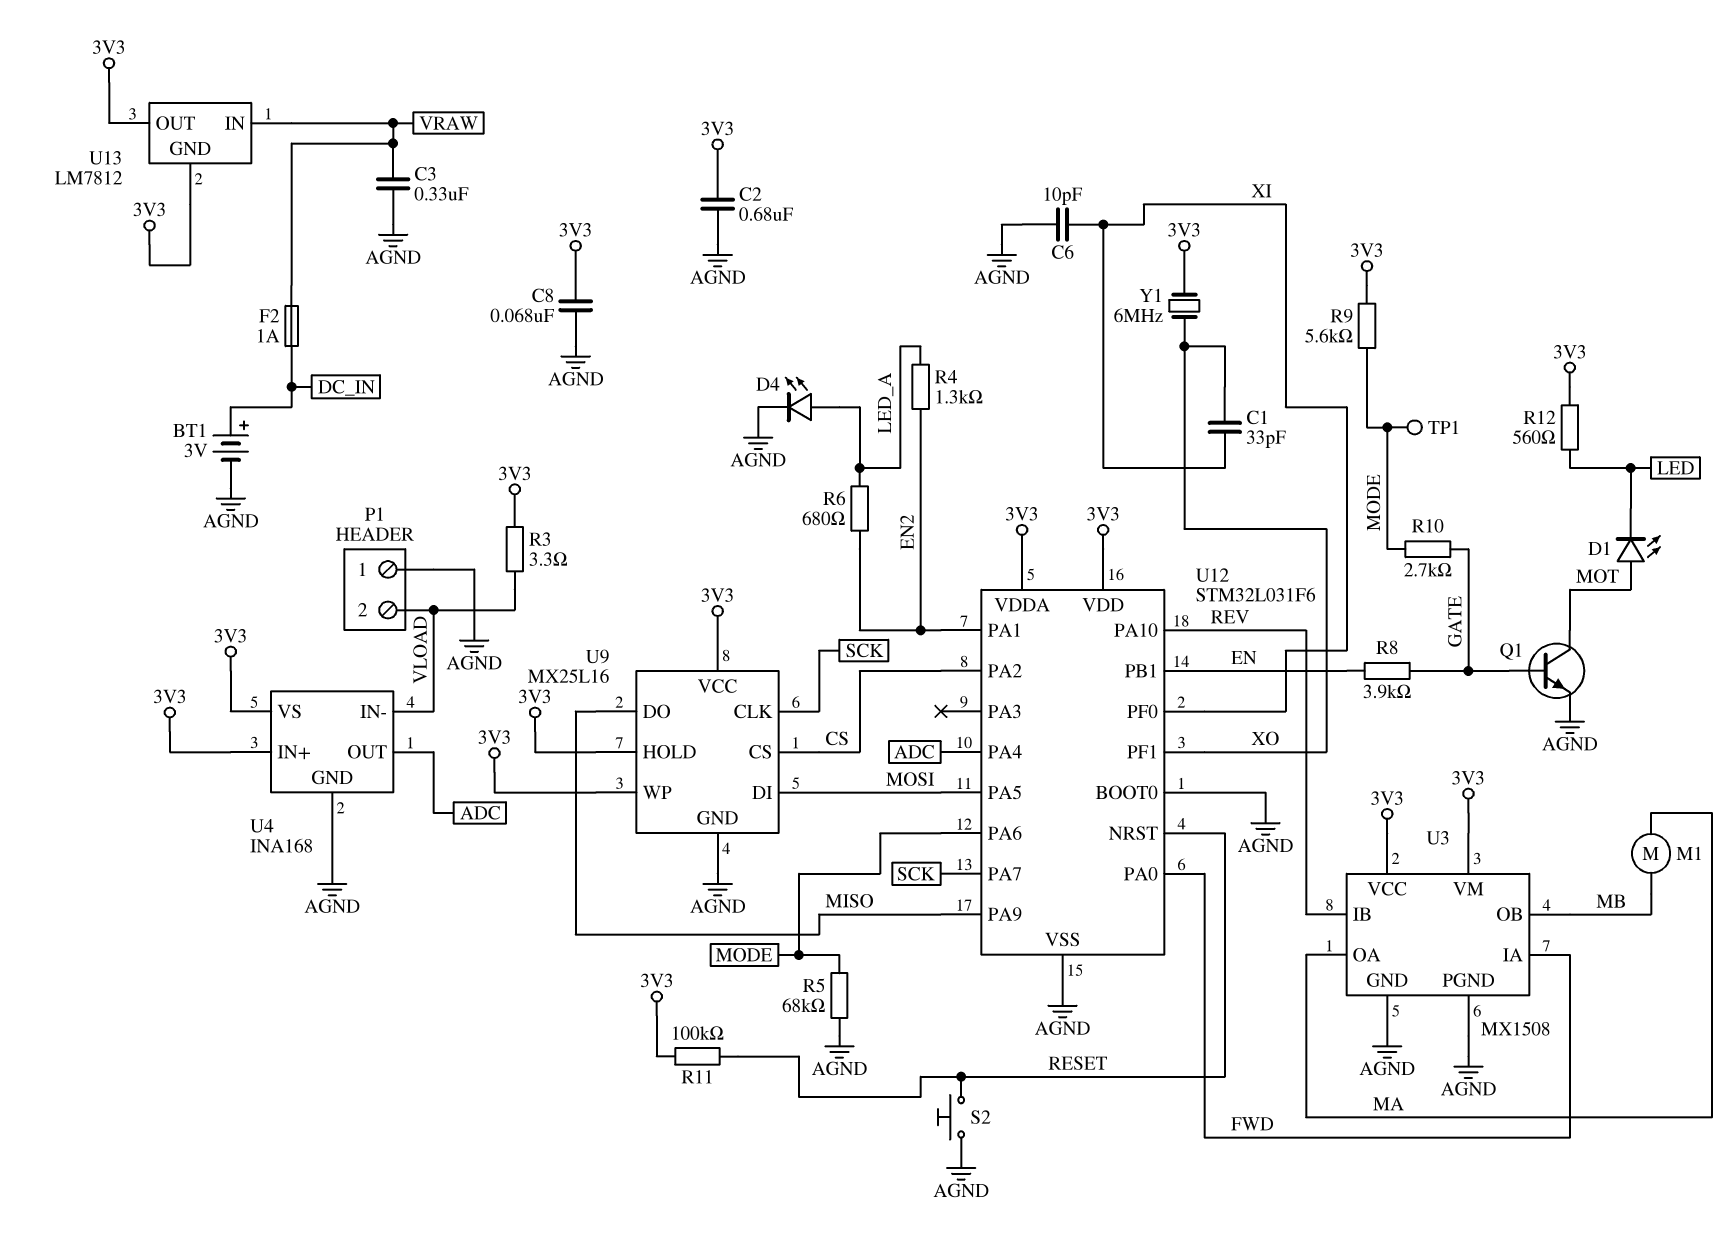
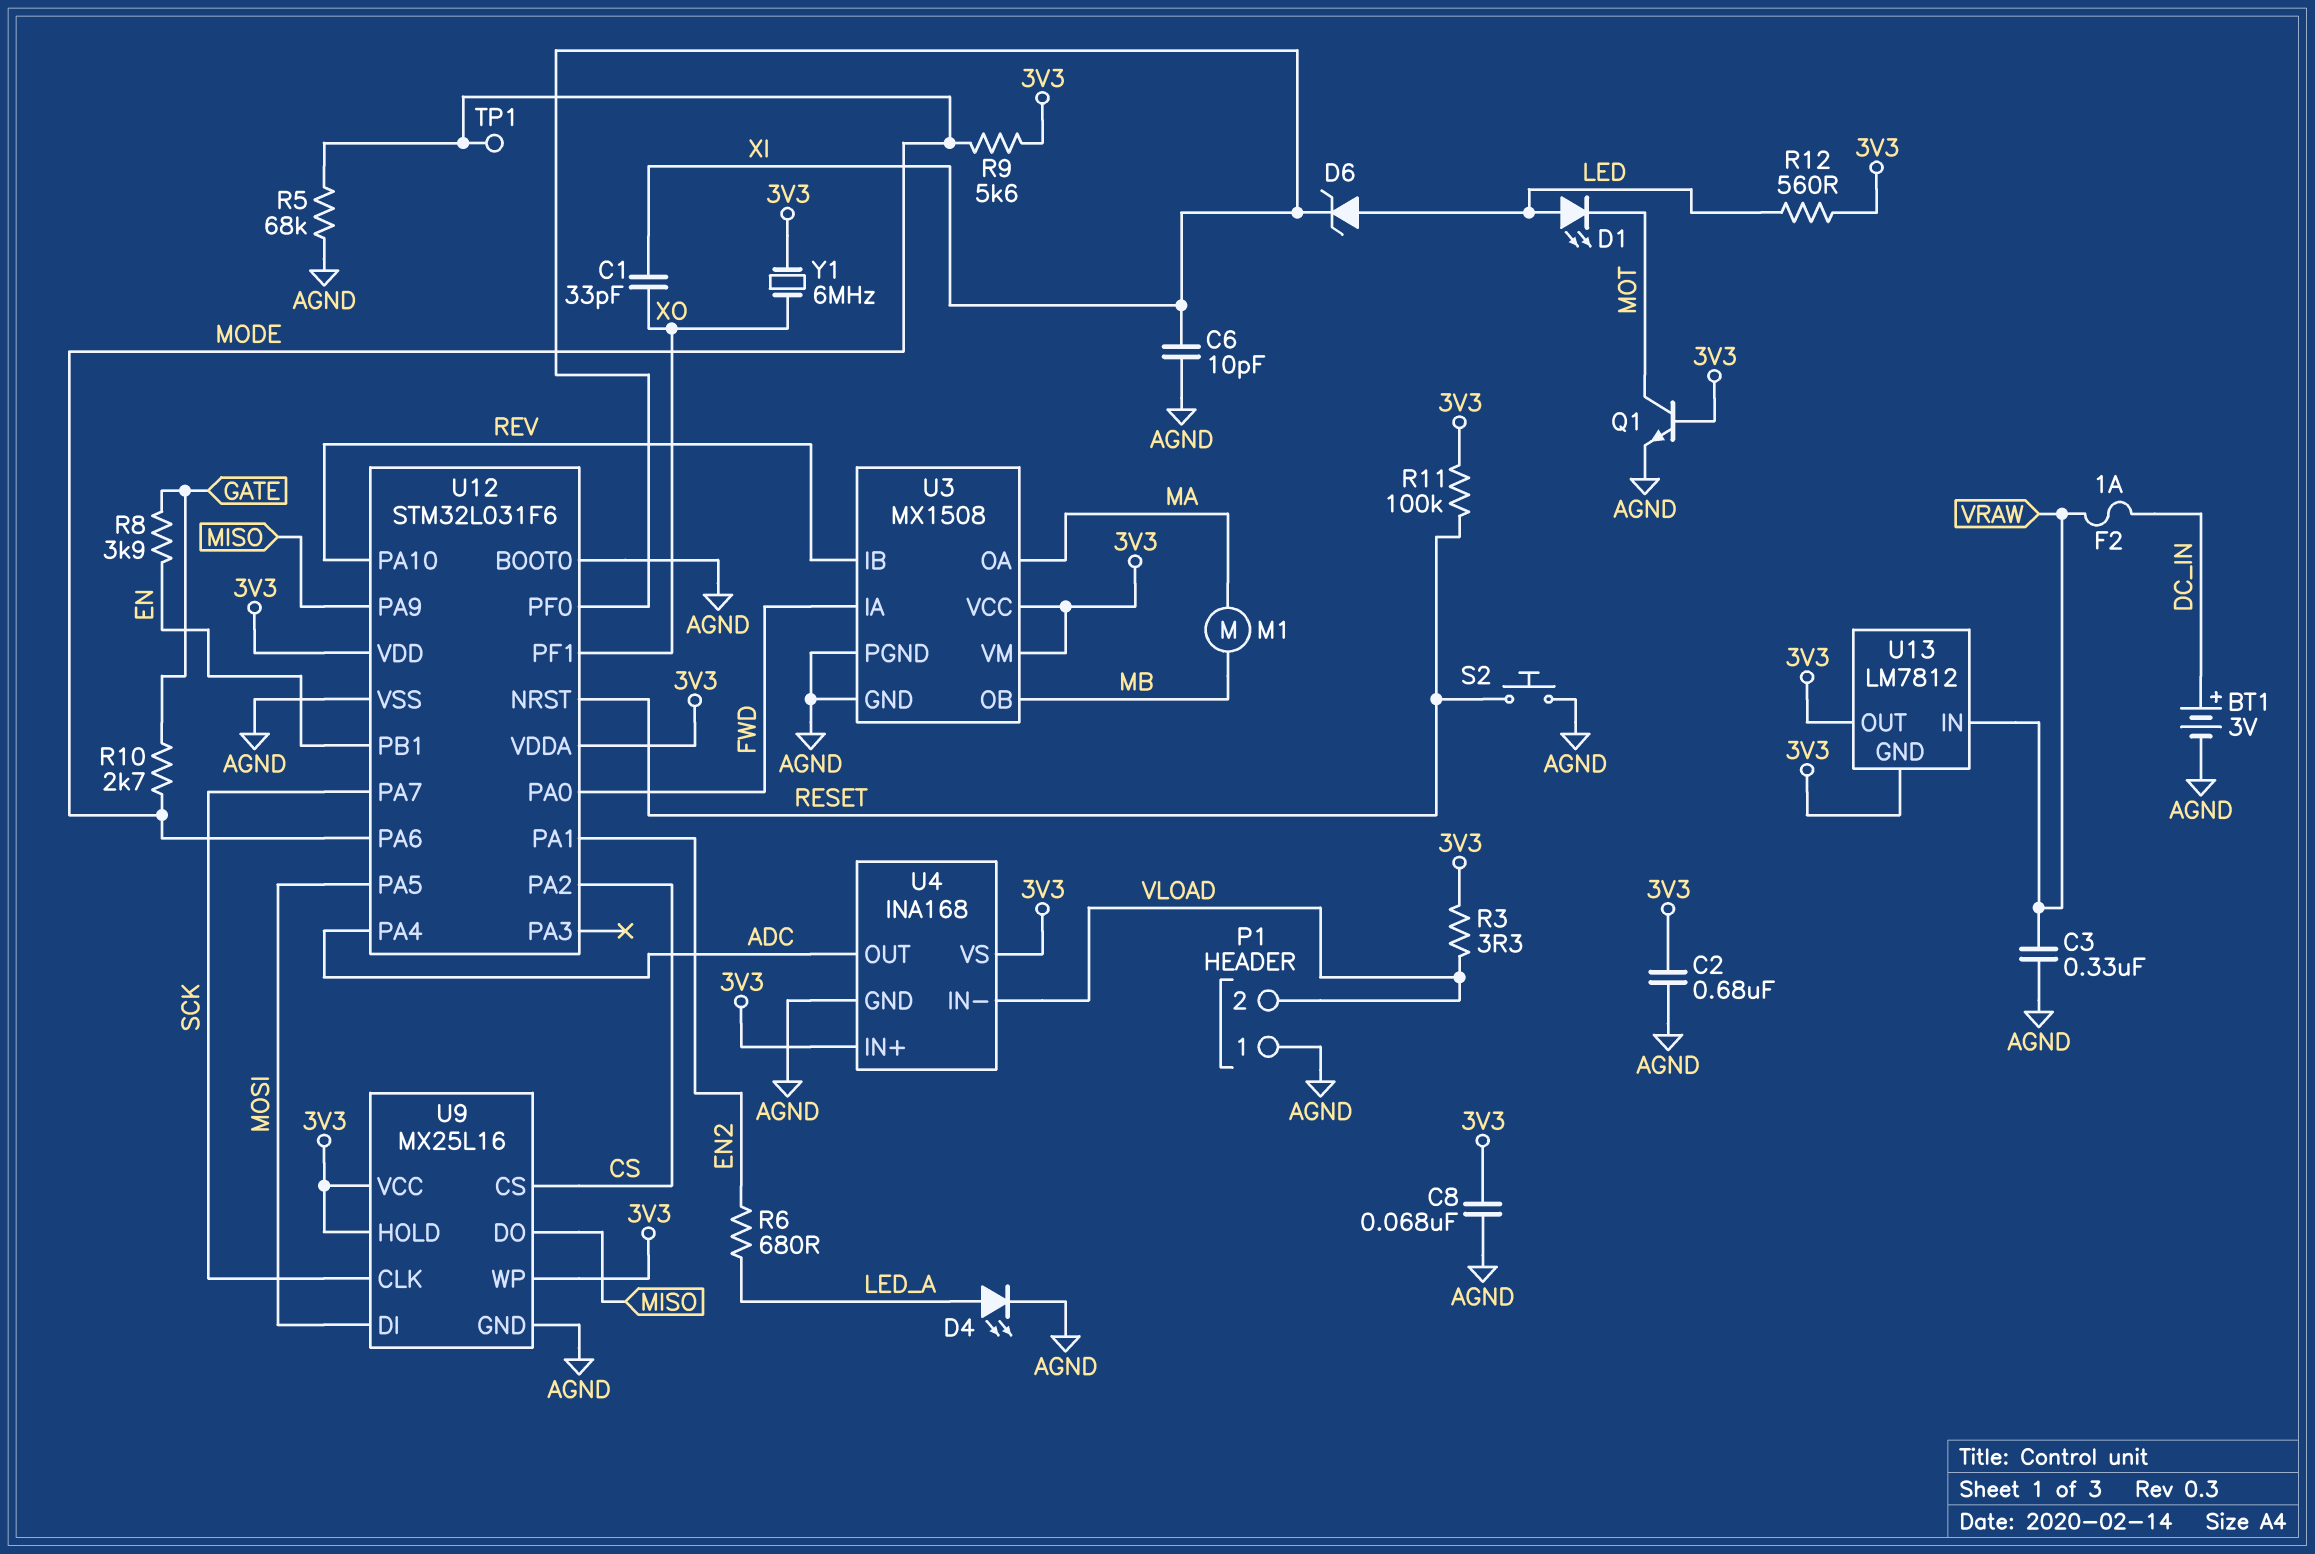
D1: LED (A MOT, K LED) -> LED (A LED, K MOT)
D6: none -> zener (A LED, K XI)
Q1: NPN (B GATE, C MOT, E AGND) -> NPN (B 3V3, C MOT, E AGND)
R4: 1.3k (EN2, LED_A) -> none

